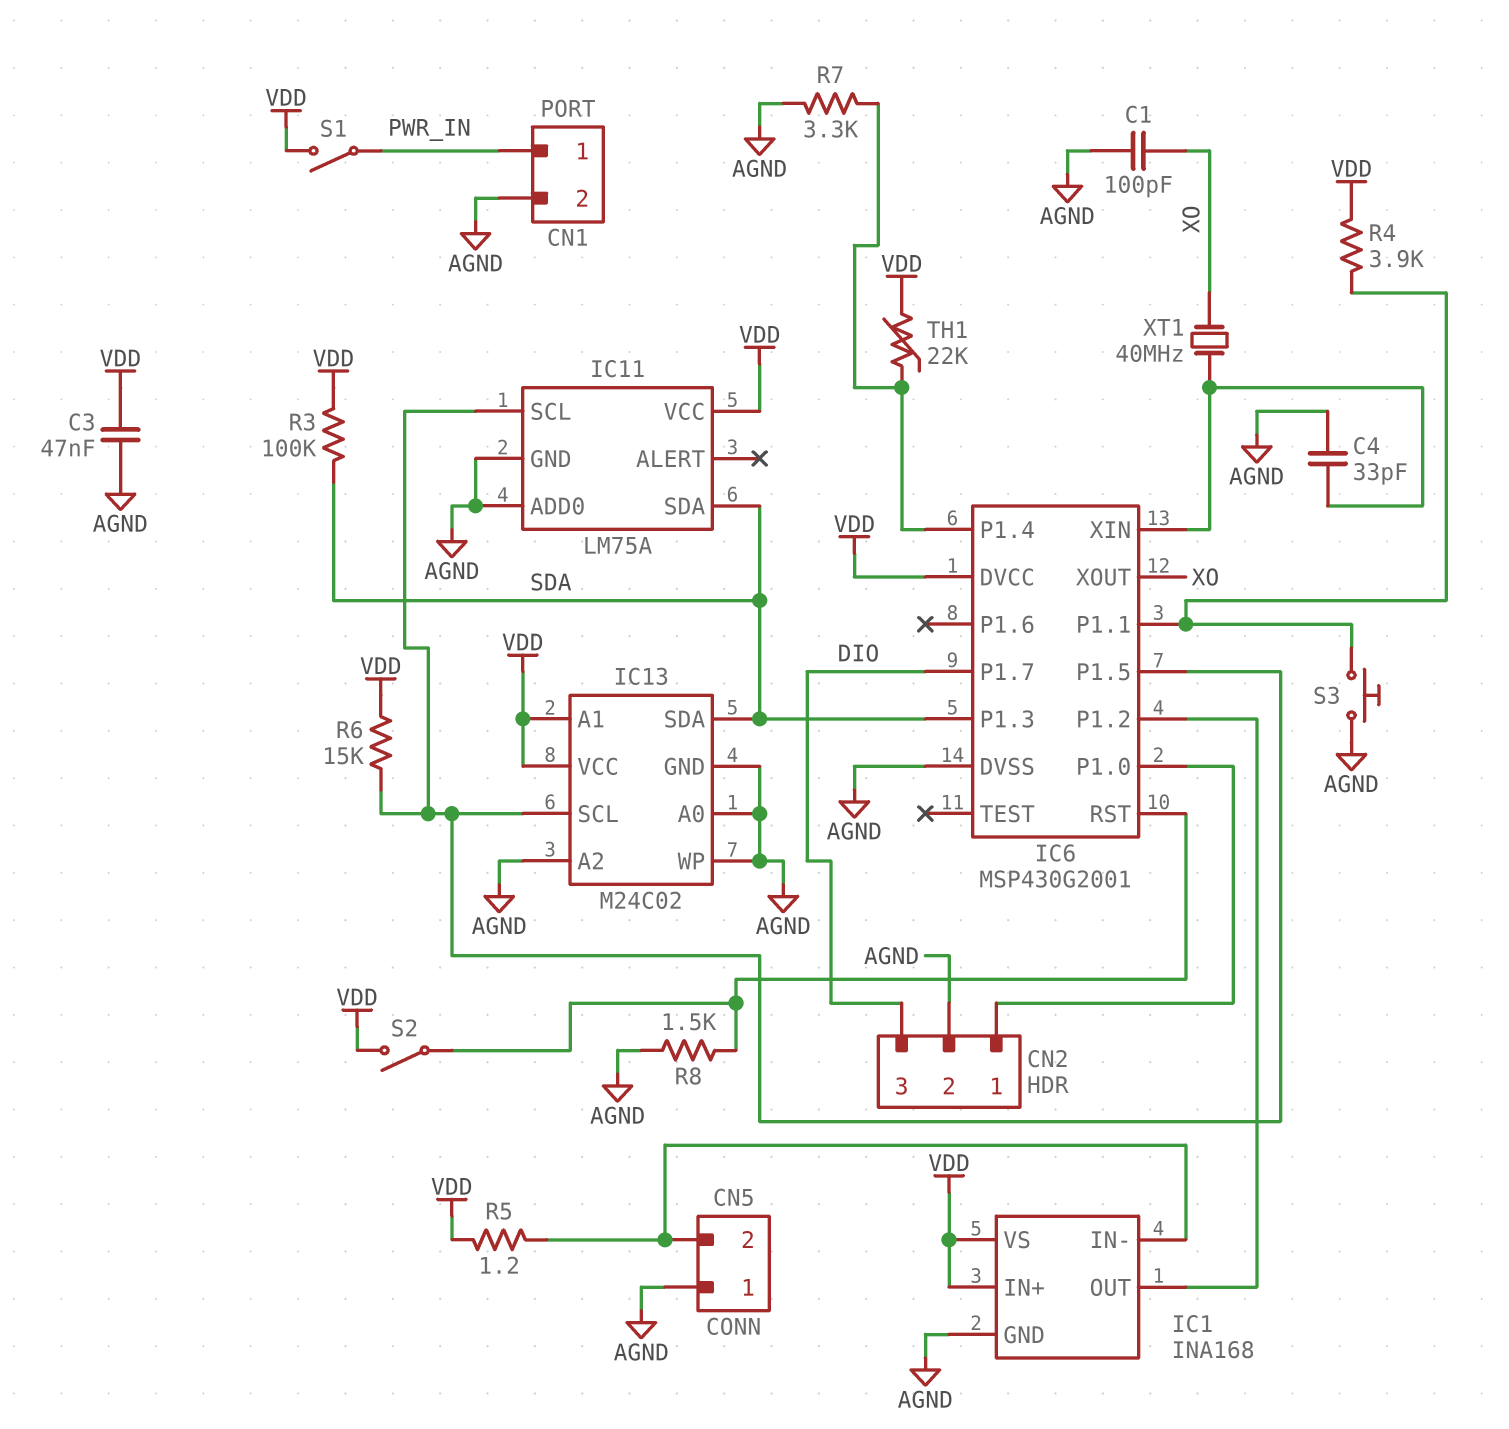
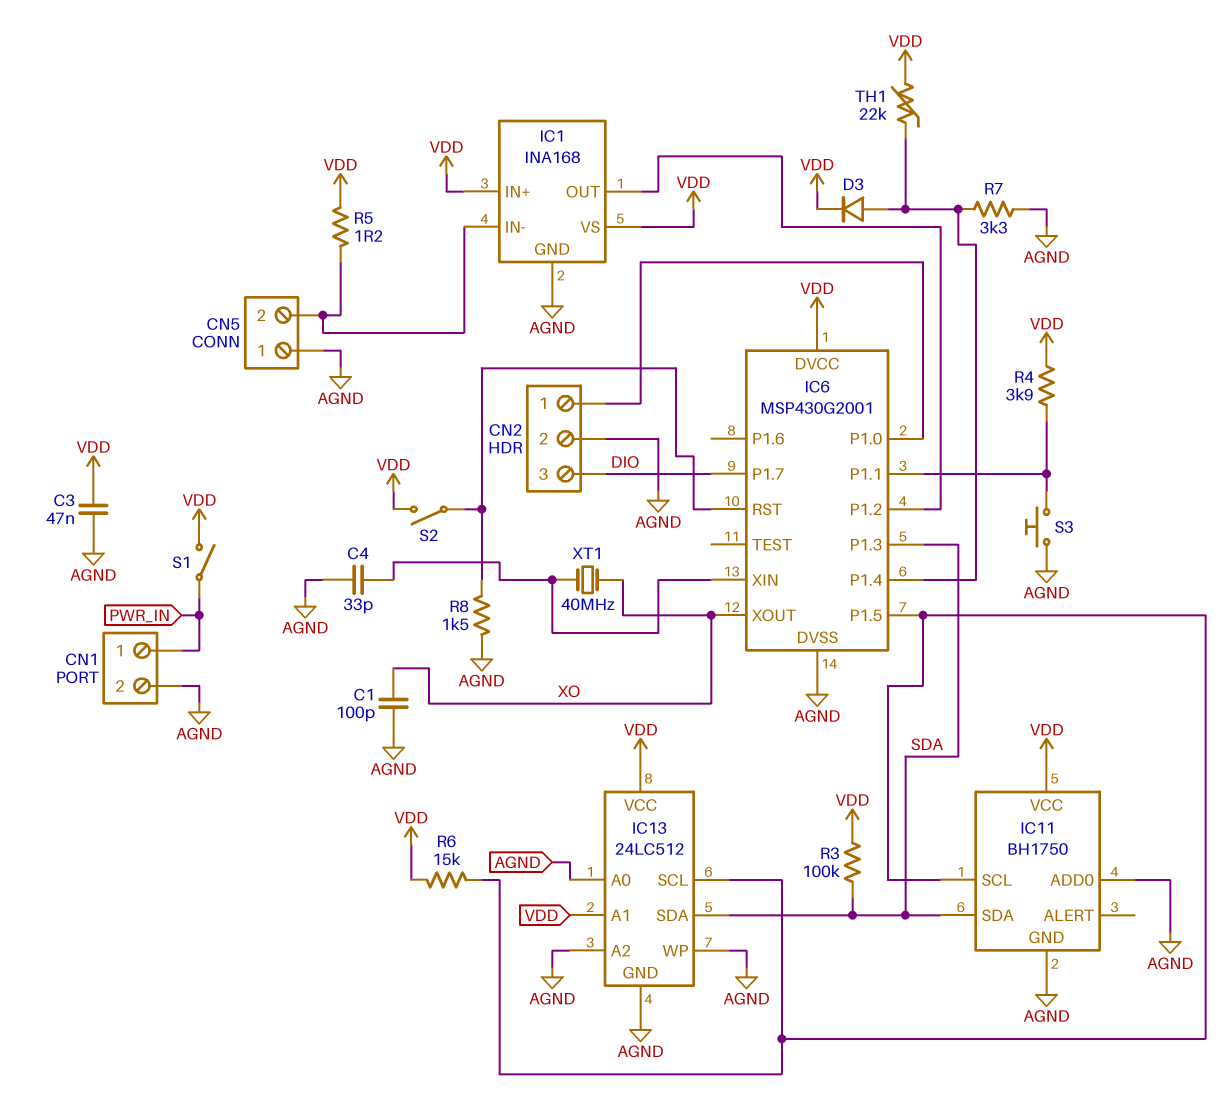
D3: none -> diode (A IC6/P1.4, K VDD)
IC11: LM75A -> BH1750
IC13: M24C02 -> 24LC512

